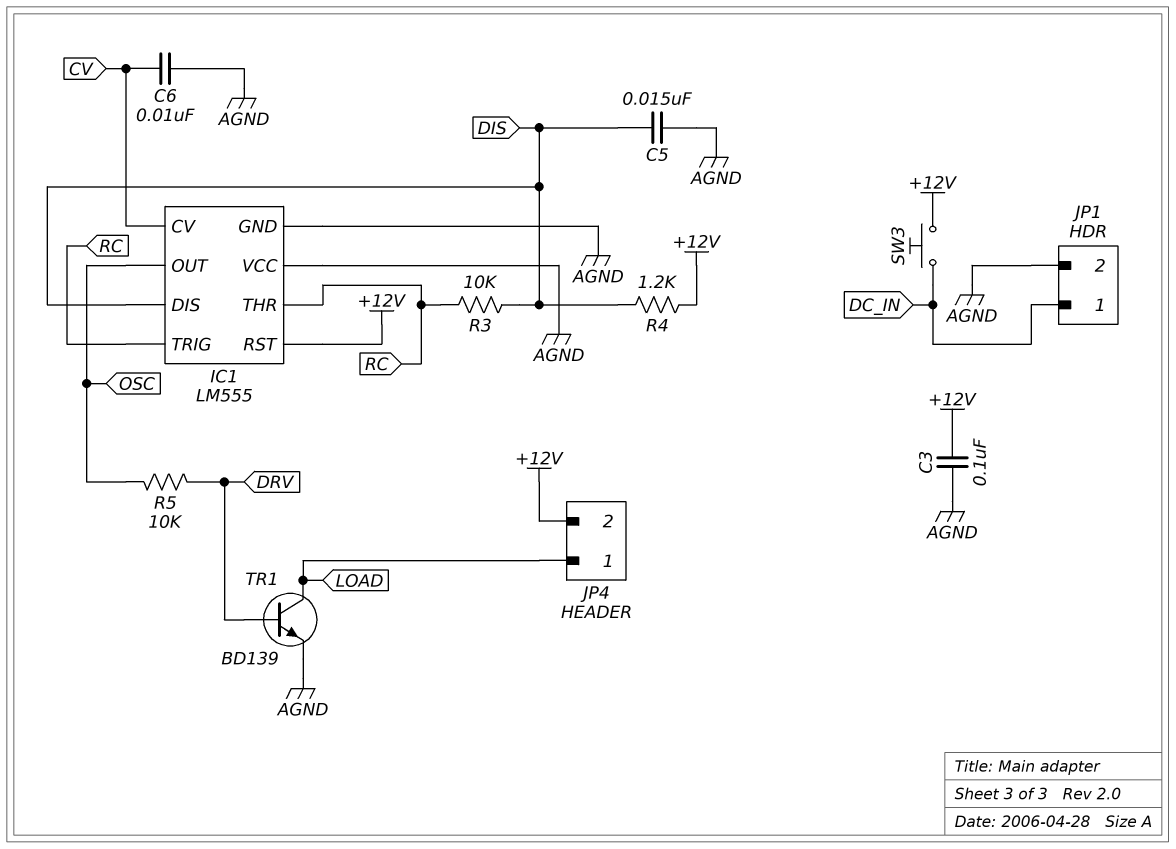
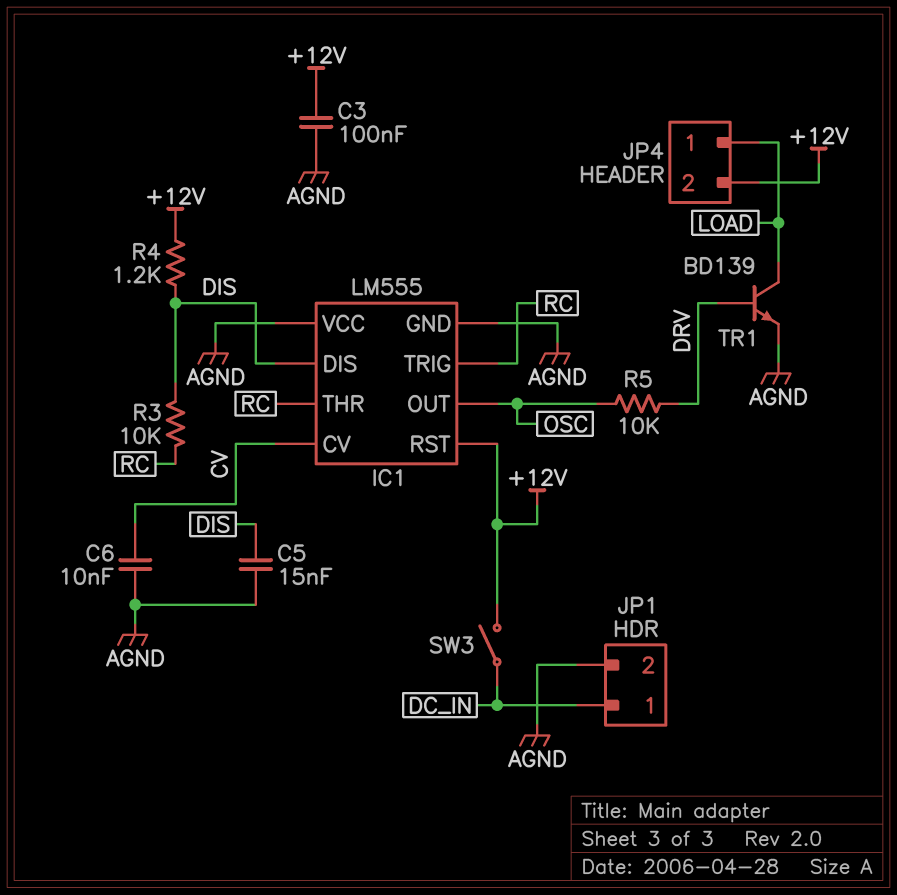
SW3: button (+12V, DC_IN) -> switch (+12V, DC_IN)

